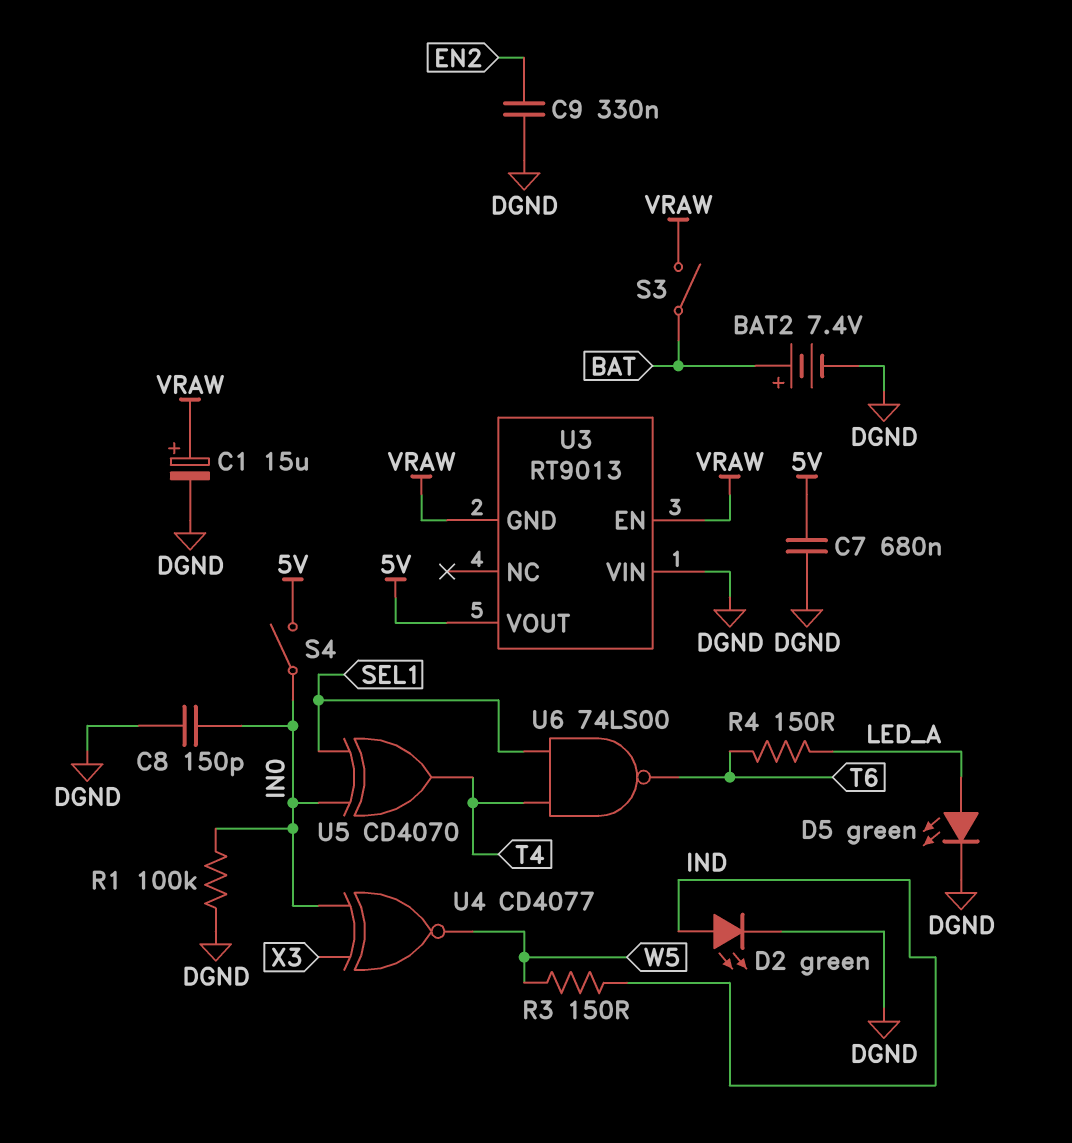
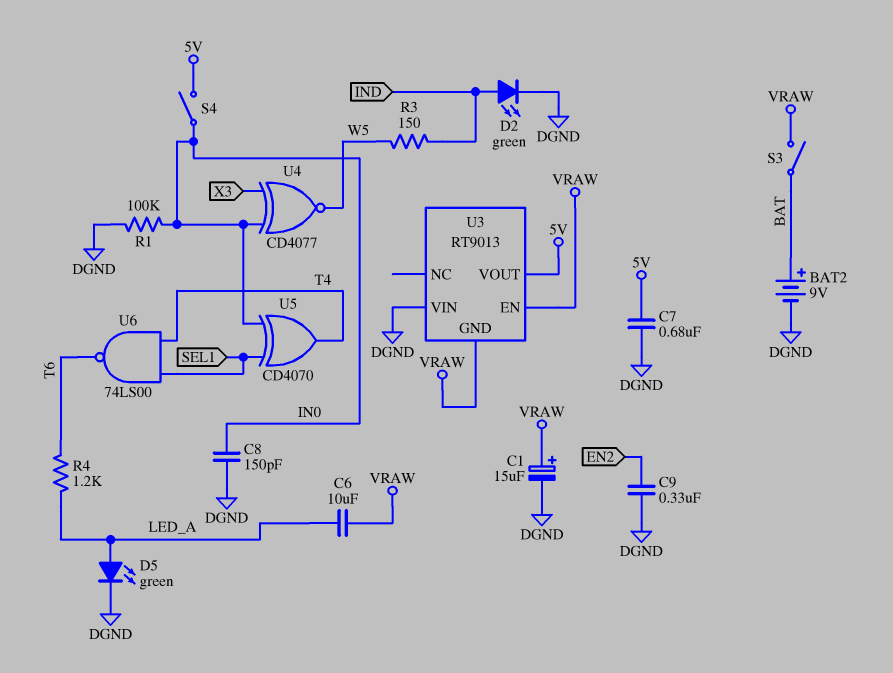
BAT2: 7.4V (plus BAT, minus DGND) -> 9V (plus BAT, minus DGND)
C6: none -> 10uF (LED_A, VRAW)
R4: 150 (LED_A, T6) -> 1.2k (LED_A, T6)

